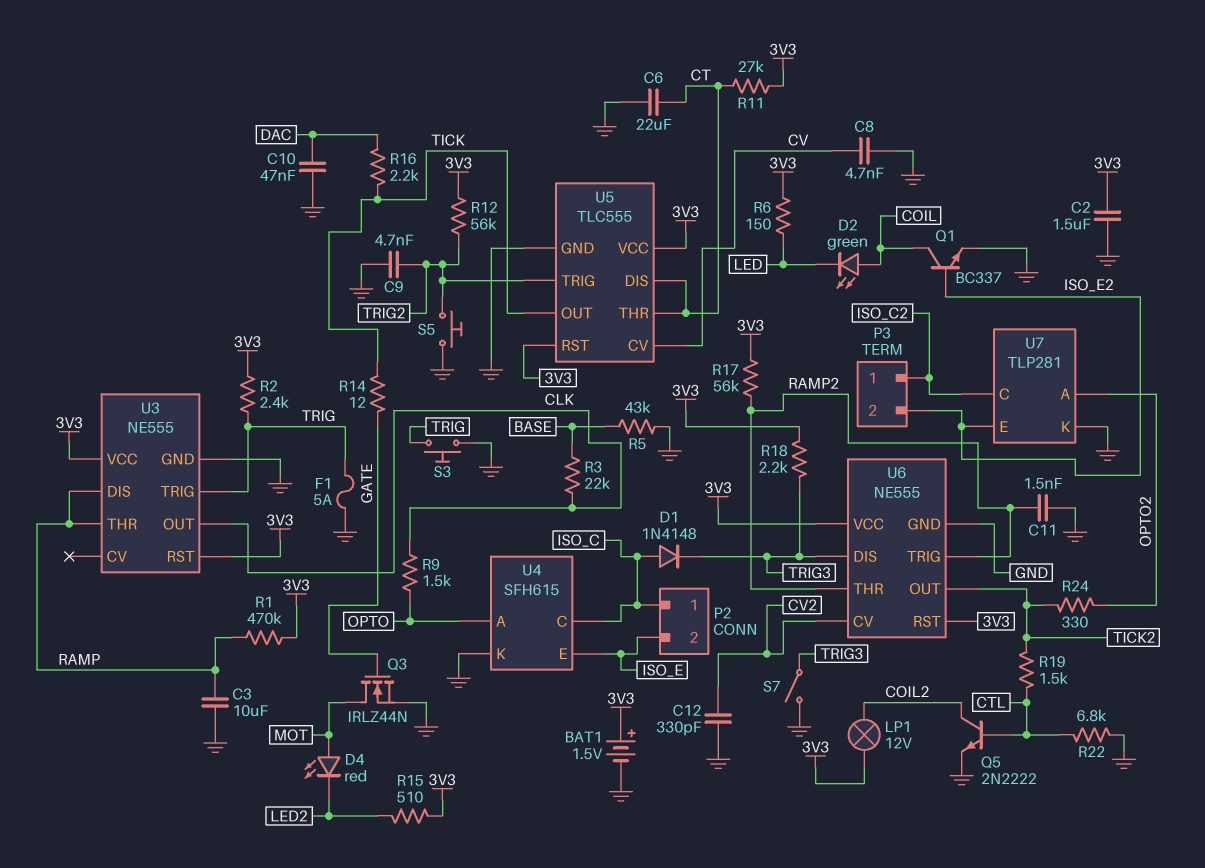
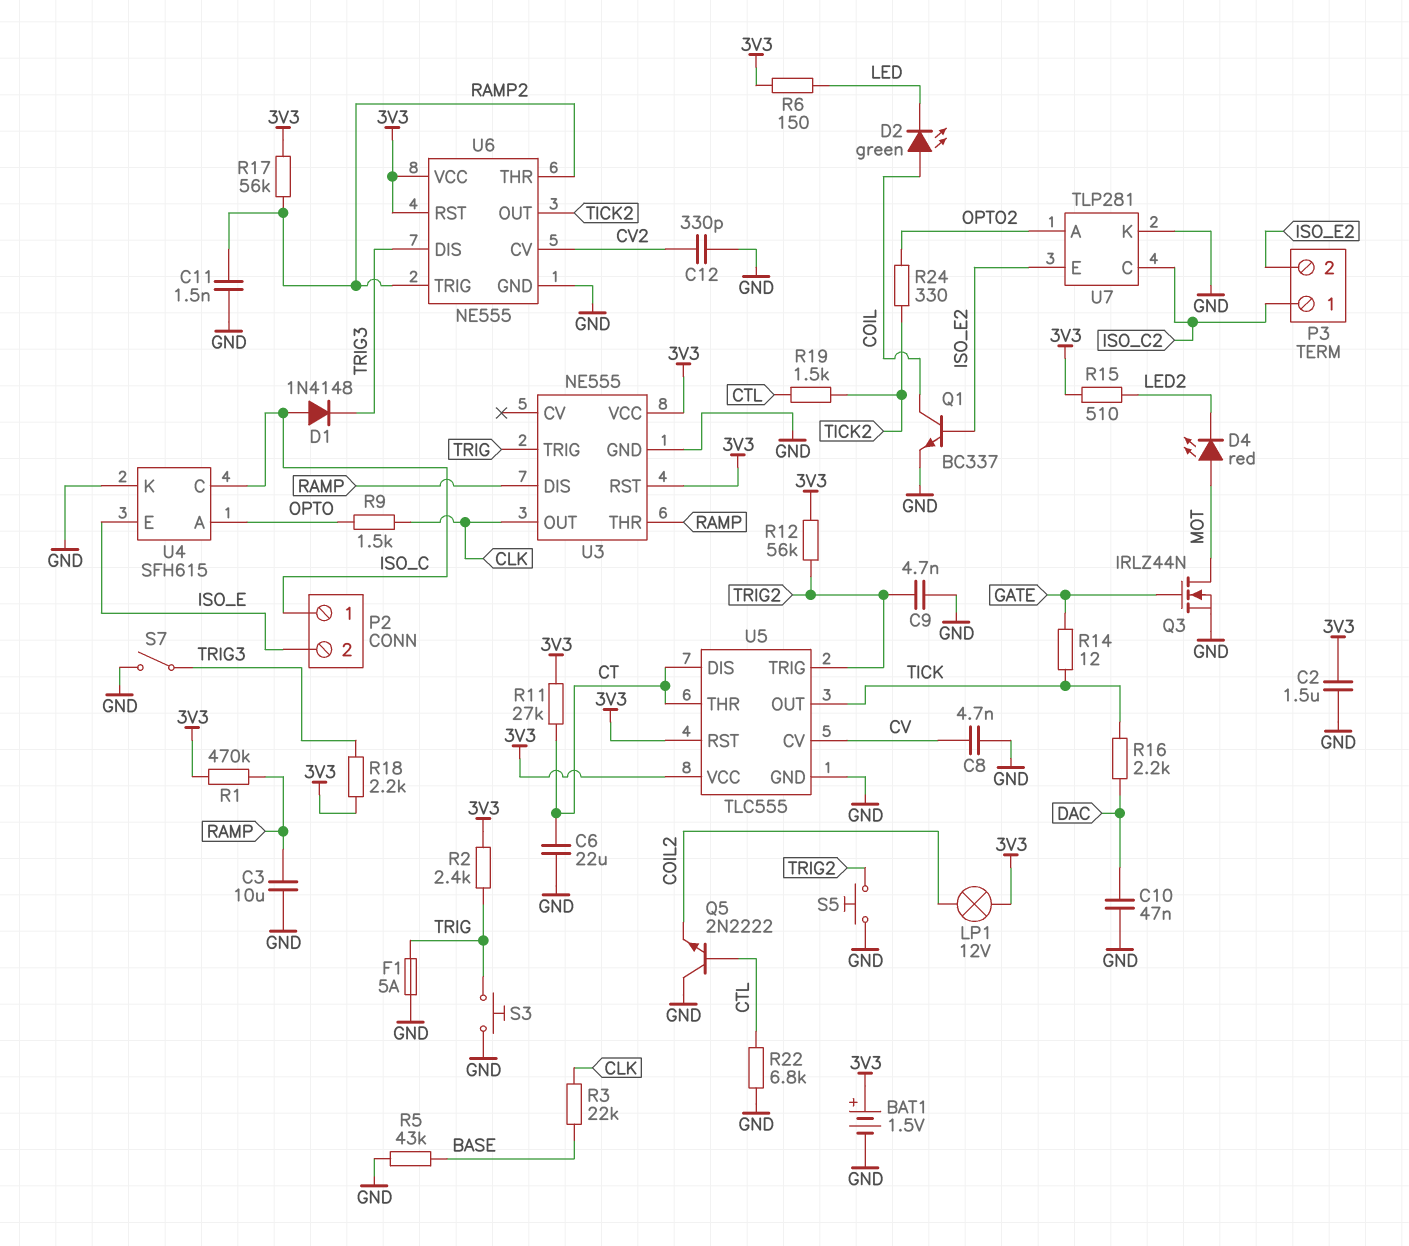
Q5: NPN 2N2222 (B CTL, C COIL2, E GND) -> NPN 2N2222 (B CTL, C GND, E COIL2)

